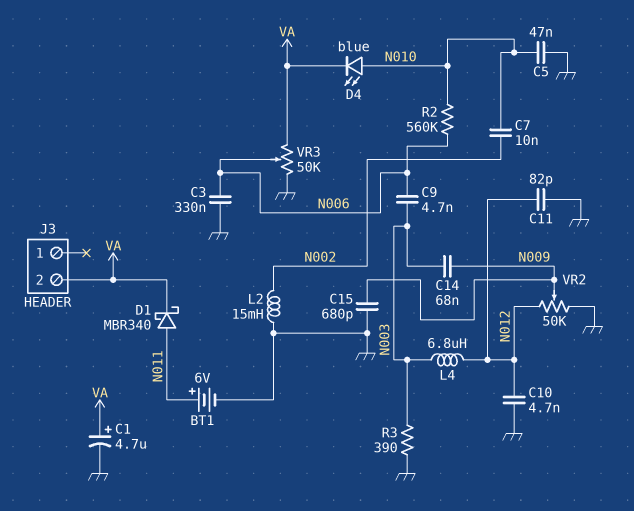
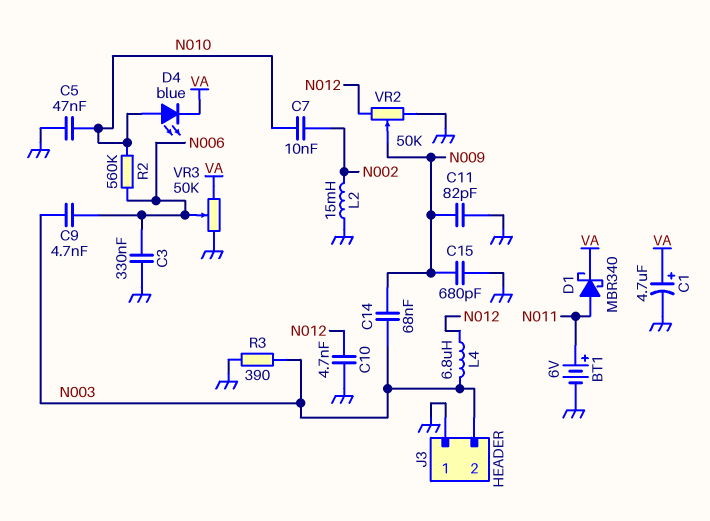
C11: 82pF (GND, N012) -> 82pF (GND, N009)
J3 pin 1: none -> GND
J3 pin 2: VA -> N003

